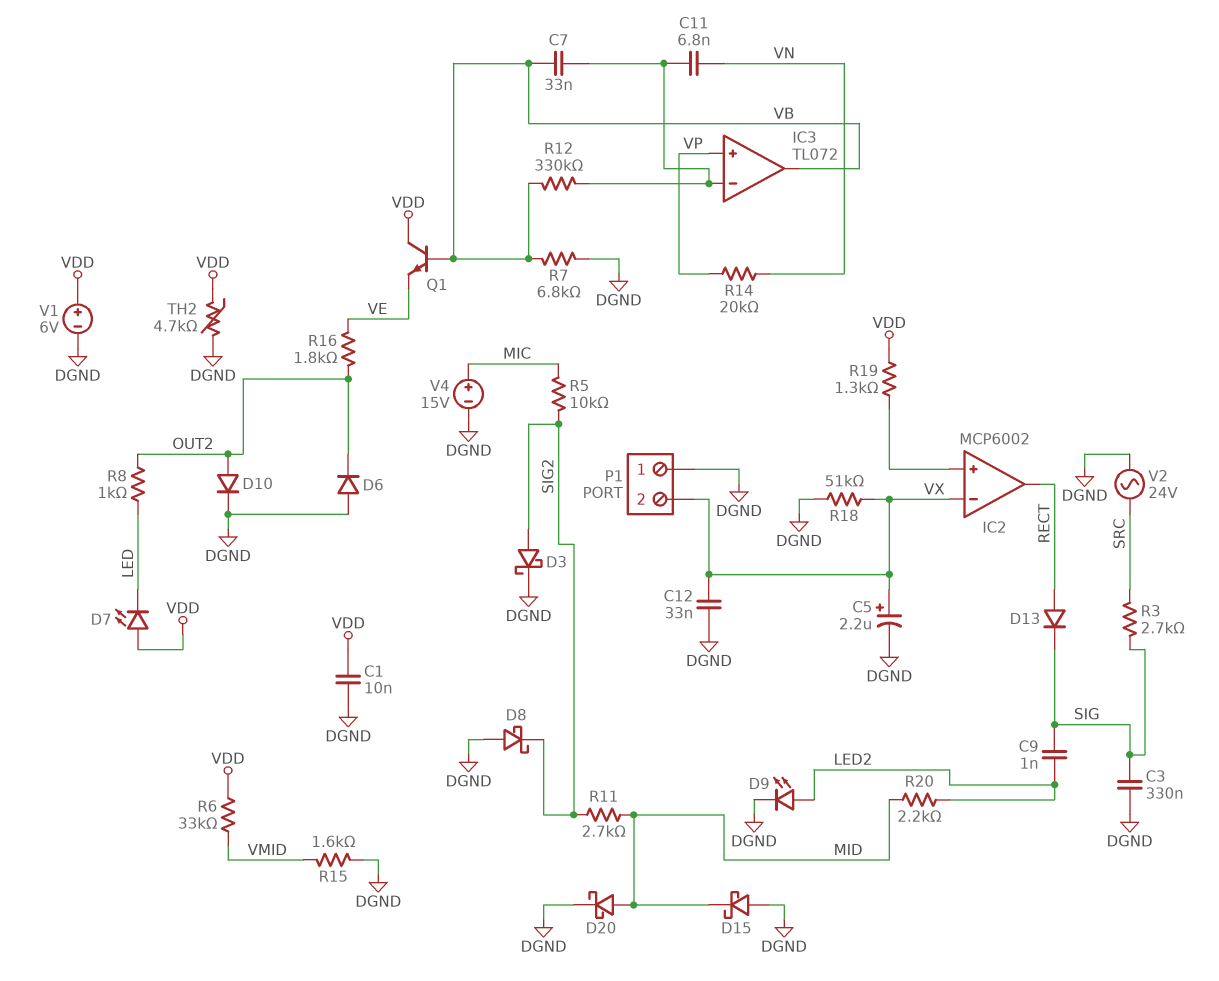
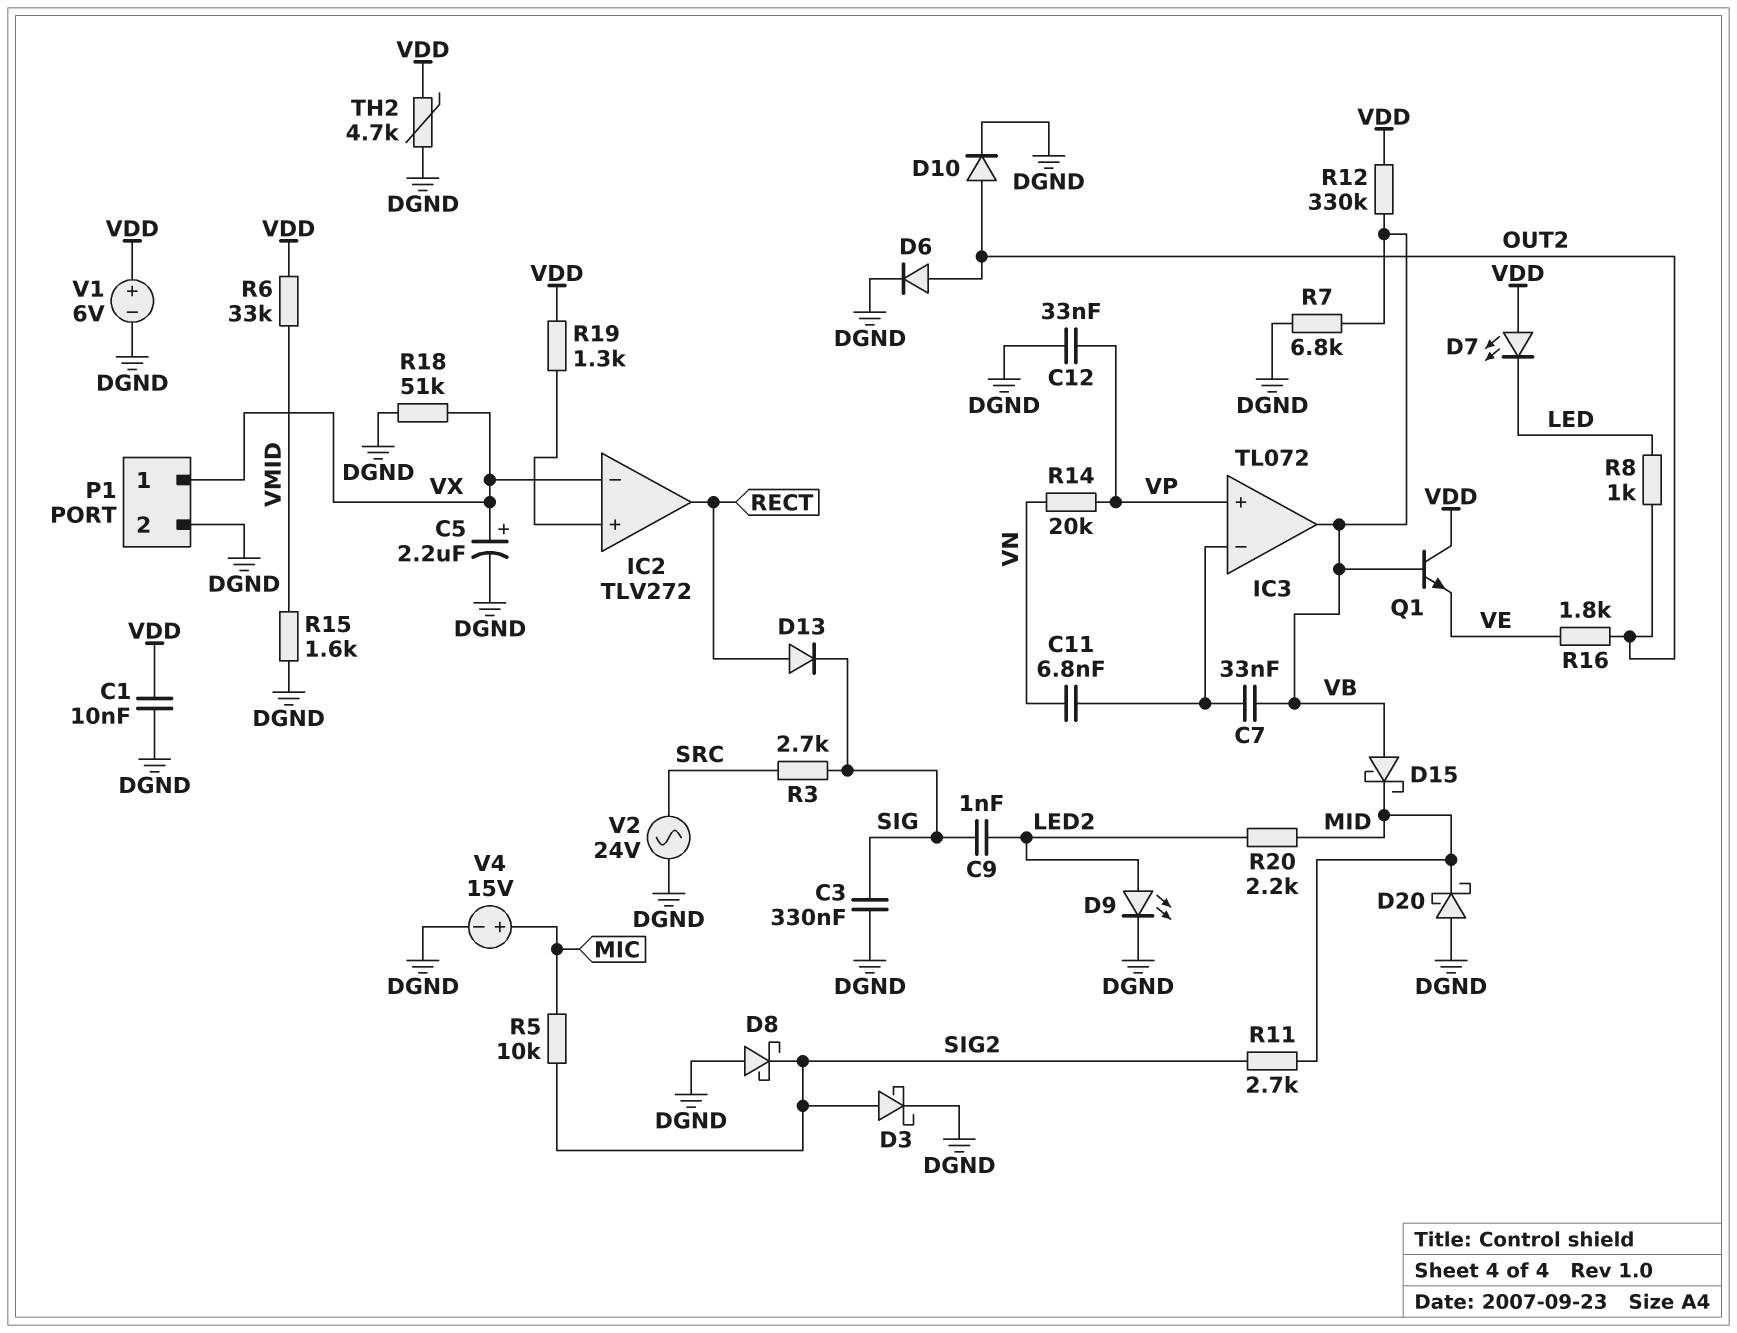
C12: 33nF (DGND, VX) -> 33nF (DGND, VP)
D6: diode (A DGND, K OUT2) -> diode (A OUT2, K DGND)
D15: schottky (A DGND, K MID) -> schottky (A VB, K MID)
D20: schottky (A MID, K DGND) -> schottky (A DGND, K MID)
IC2: MCP6002 -> TLV272
P1 pin 1: DGND -> VX
P1 pin 2: VX -> DGND
R12: 330k (IC3/in-, VB) -> 330k (VB, VDD)

